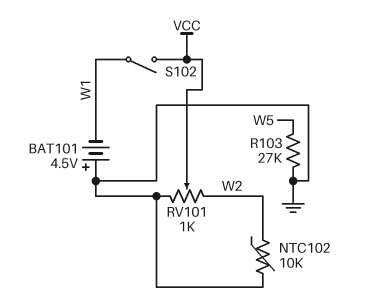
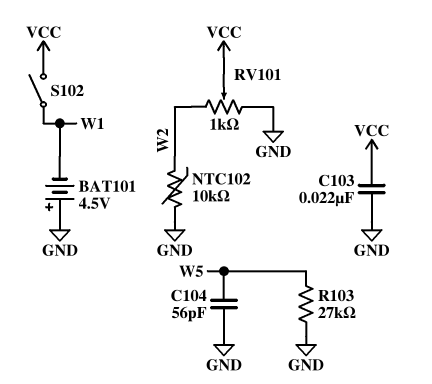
C103: none -> 22nF (GND, VCC)
C104: none -> 56pF (GND, W5)

